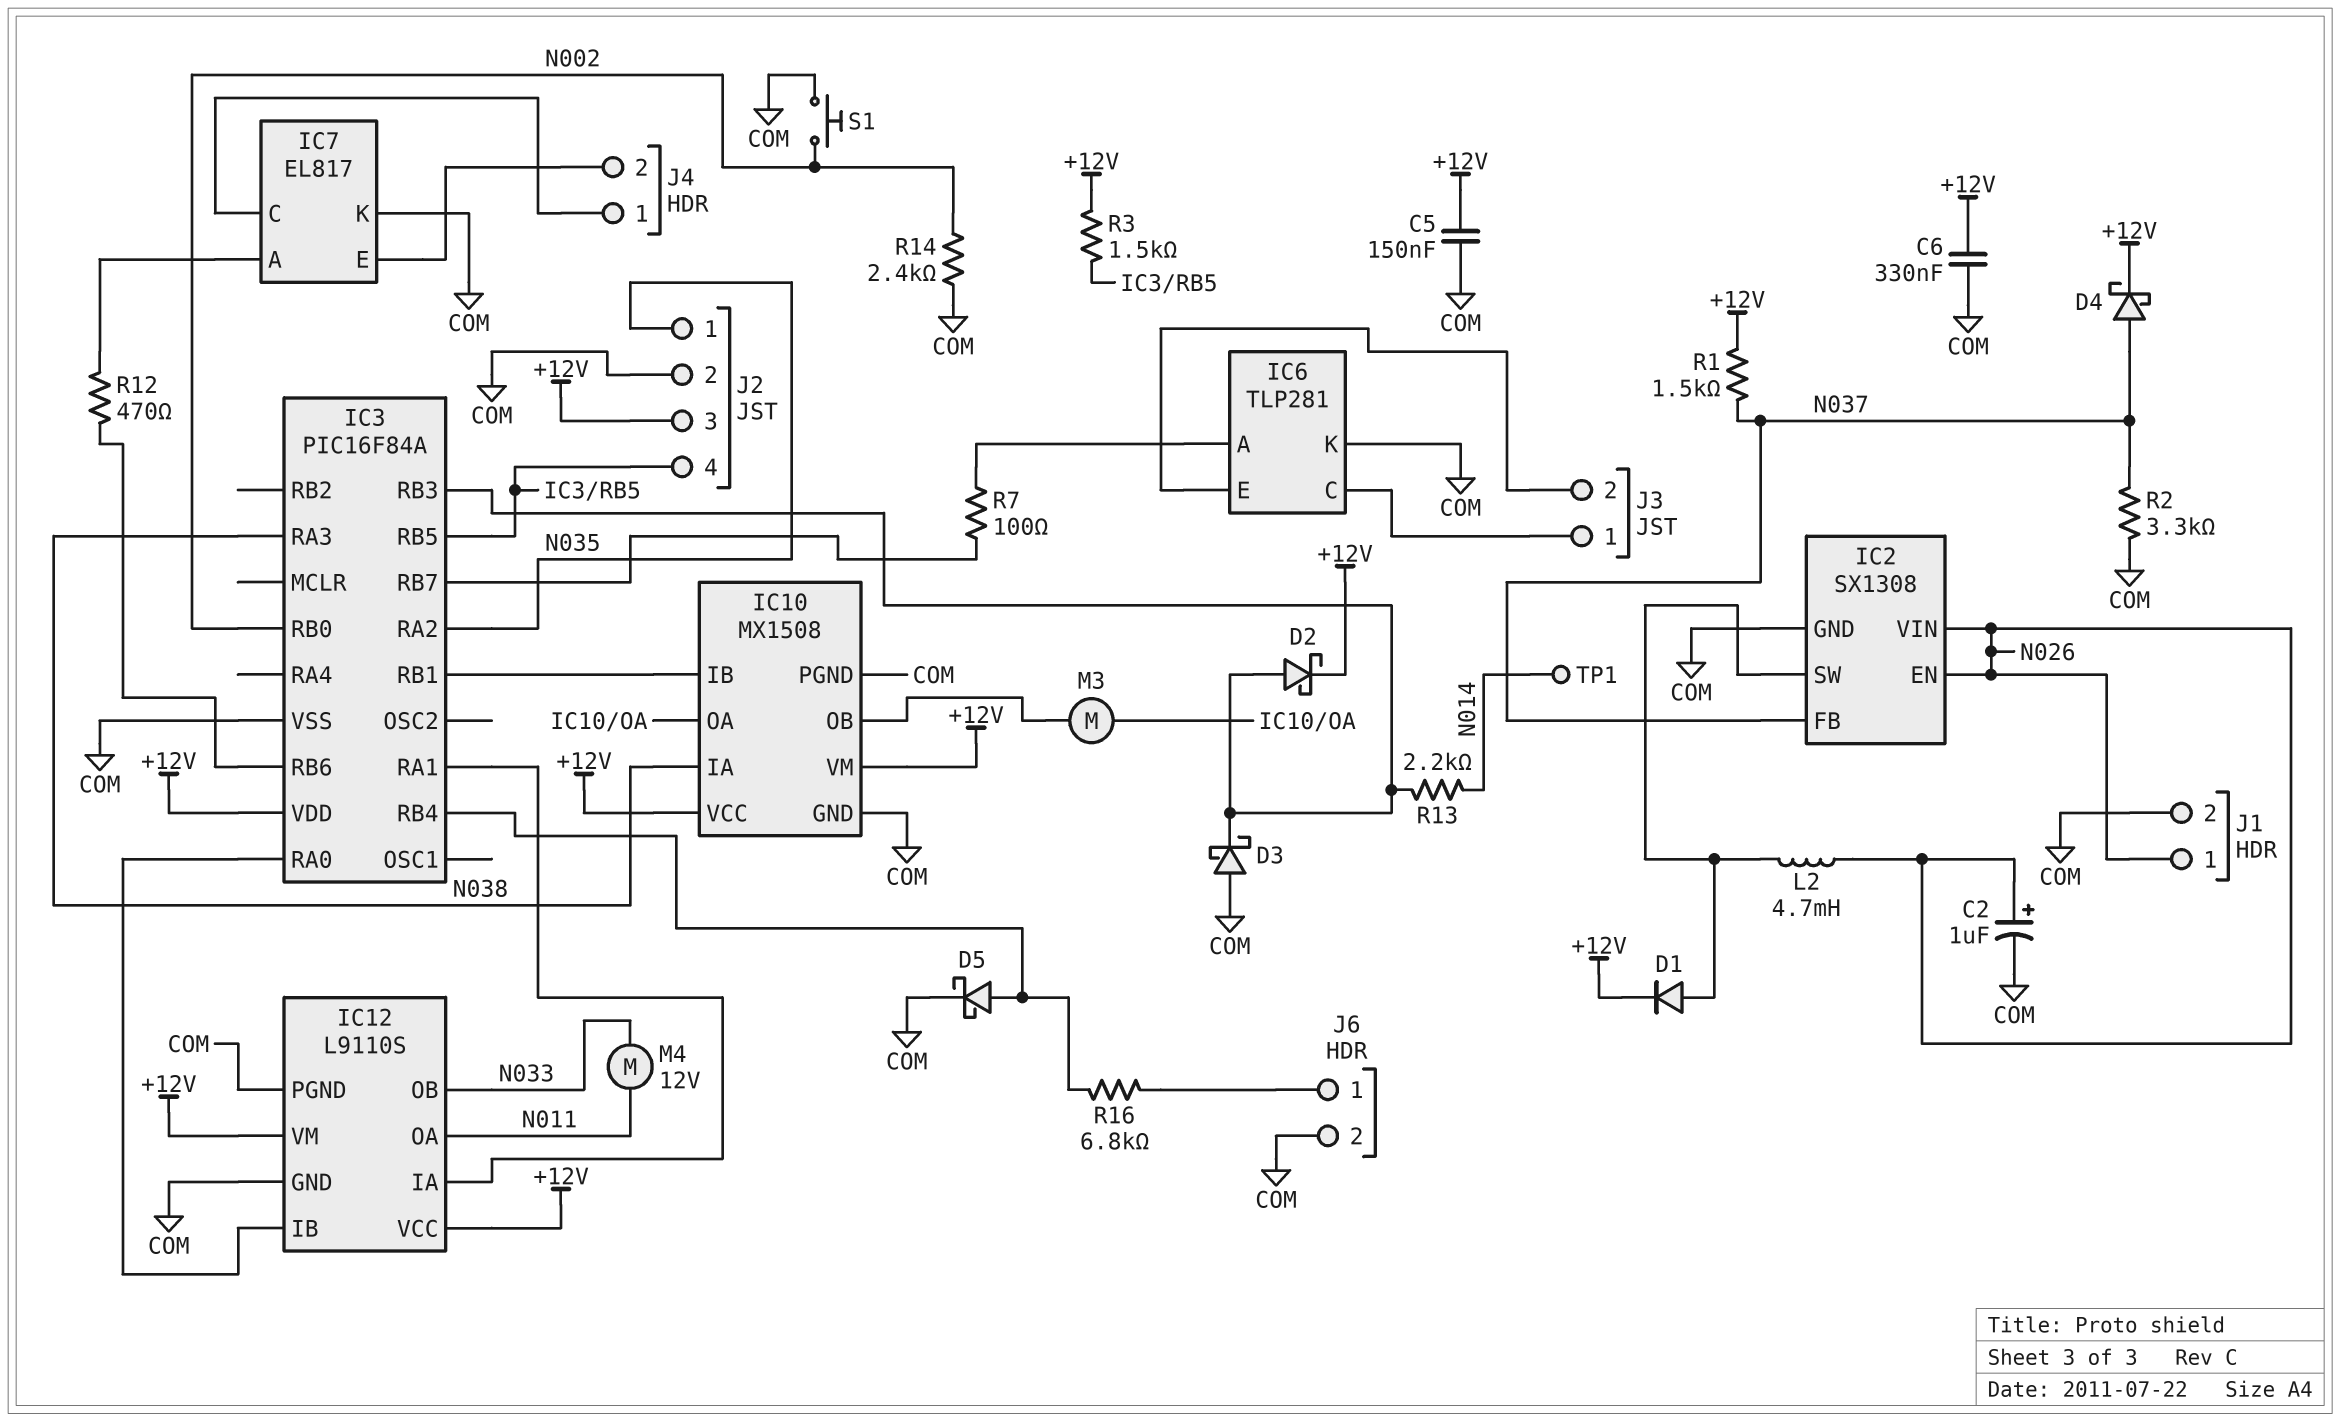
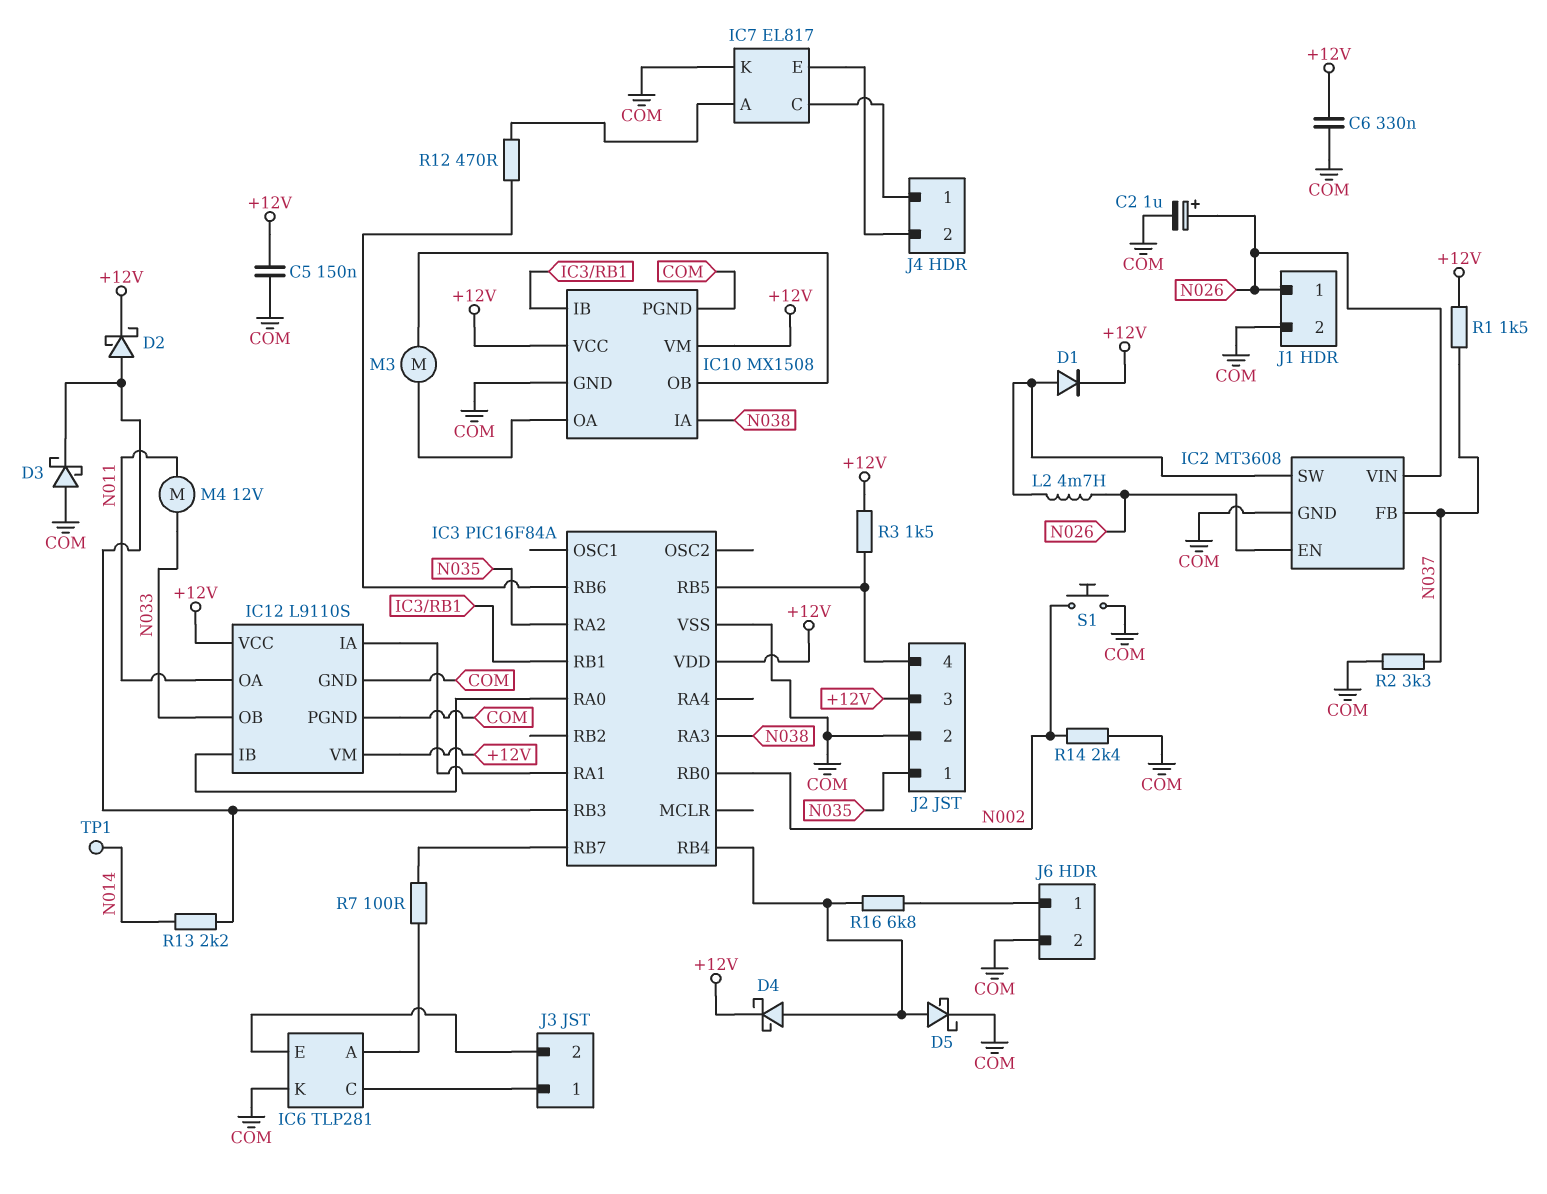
D4: schottky (A N037, K +12V) -> schottky (A IC3/RB4, K +12V)
IC2: SX1308 -> MT3608

